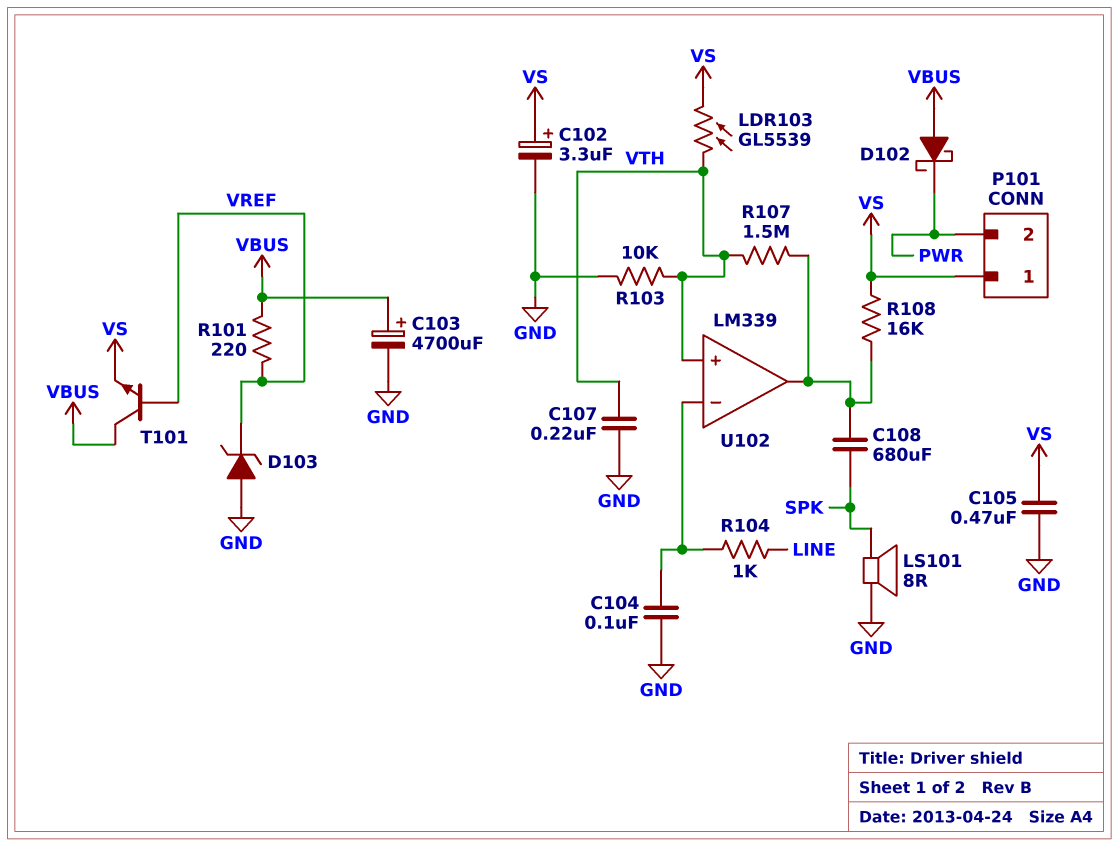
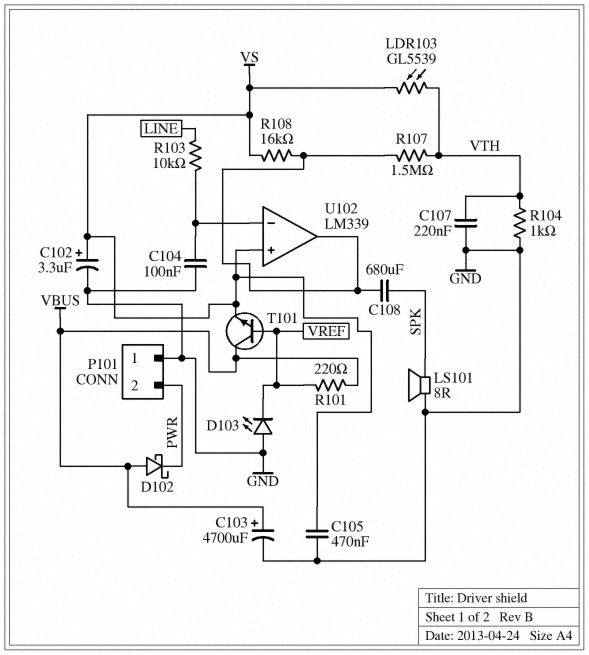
D103: zener (A GND, K VREF) -> LED (A GND, K VREF)
P101 pin 1: VS -> GND
R103: 10k (GND, VTH) -> 10k (LINE, U102/in-)
R104: 1k (LINE, U102/in-) -> 1k (GND, VTH)
U102 pin in+: VTH -> VS

